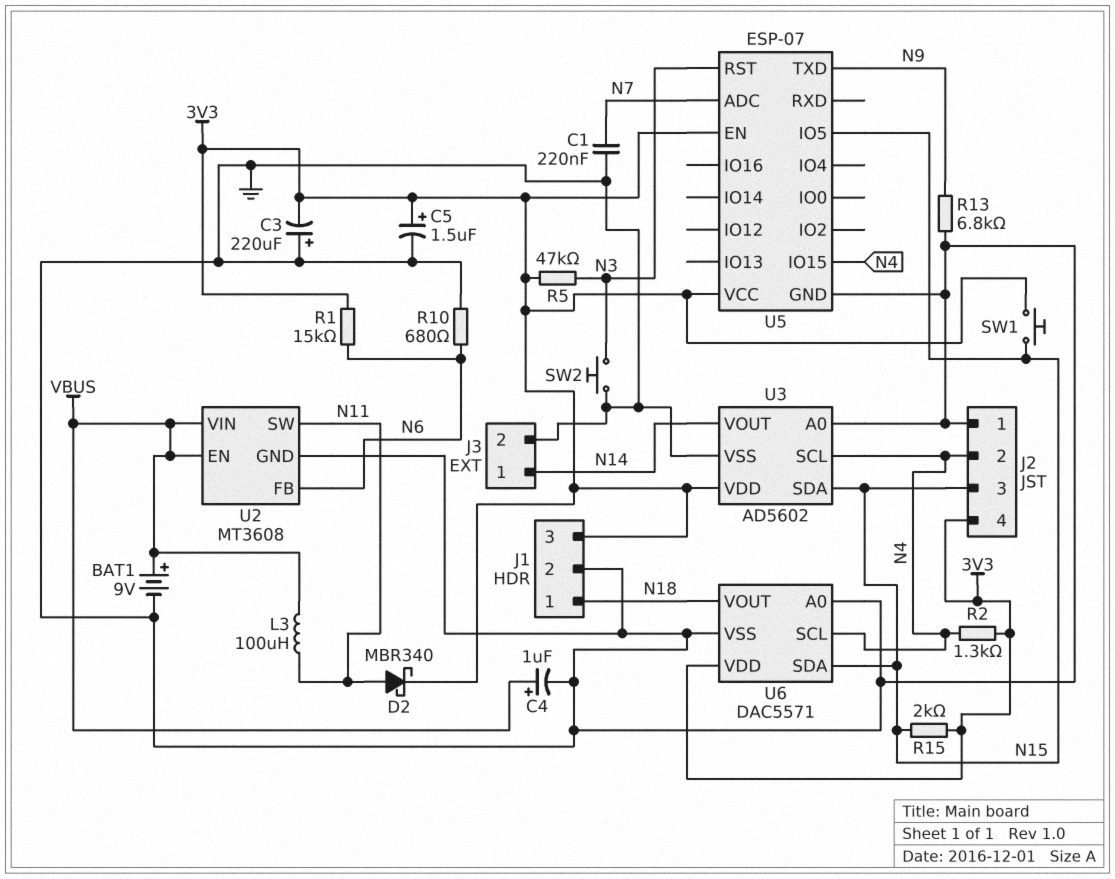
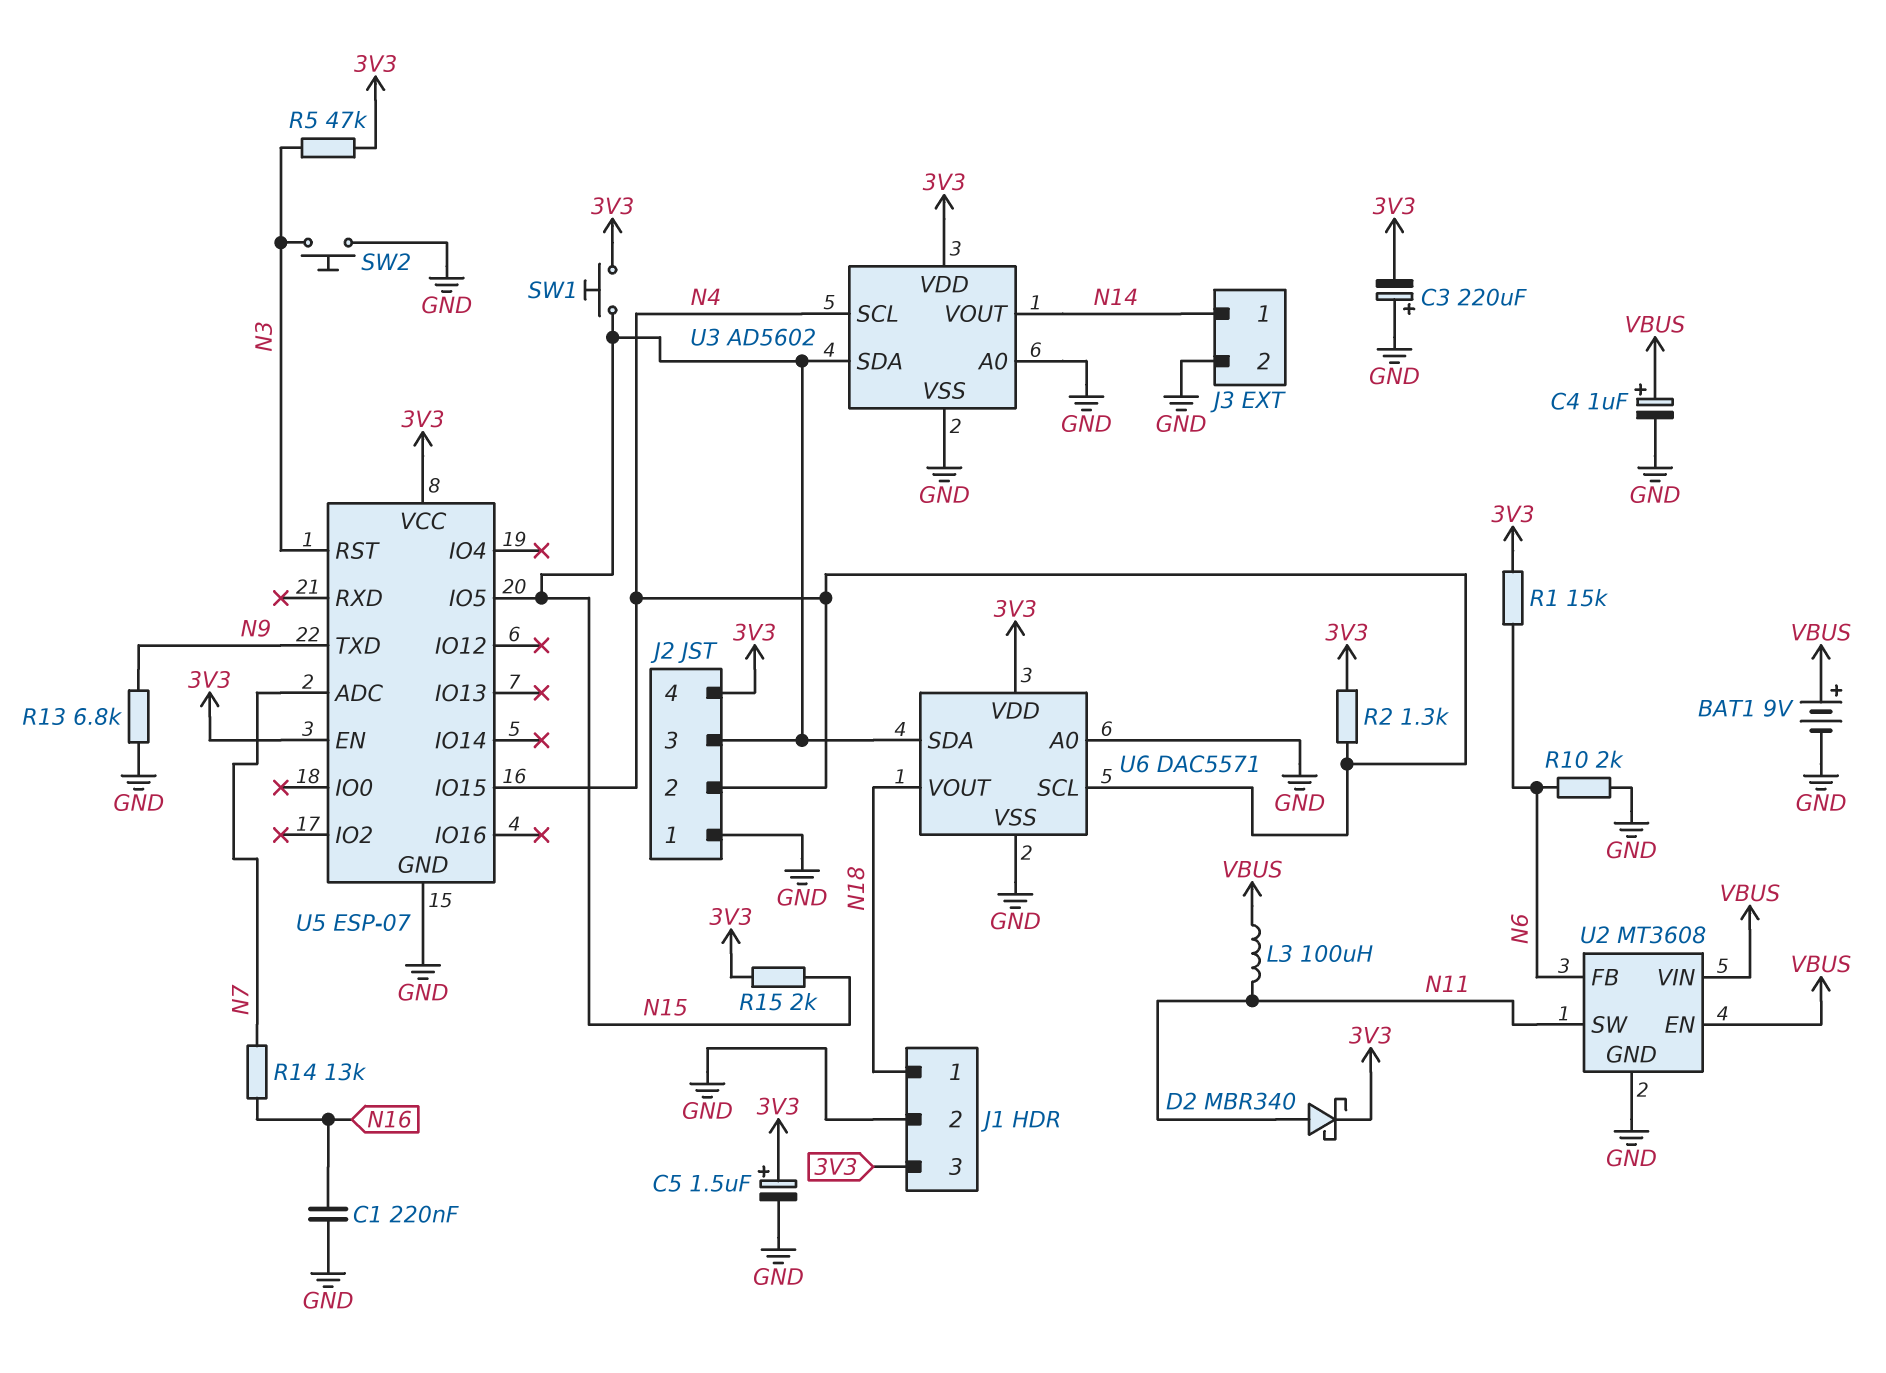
C1: 220nF (GND, N7) -> 220nF (GND, N16)
R10: 680 (GND, N6) -> 2k (GND, N6)
R14: none -> 13k (N7, N16)

